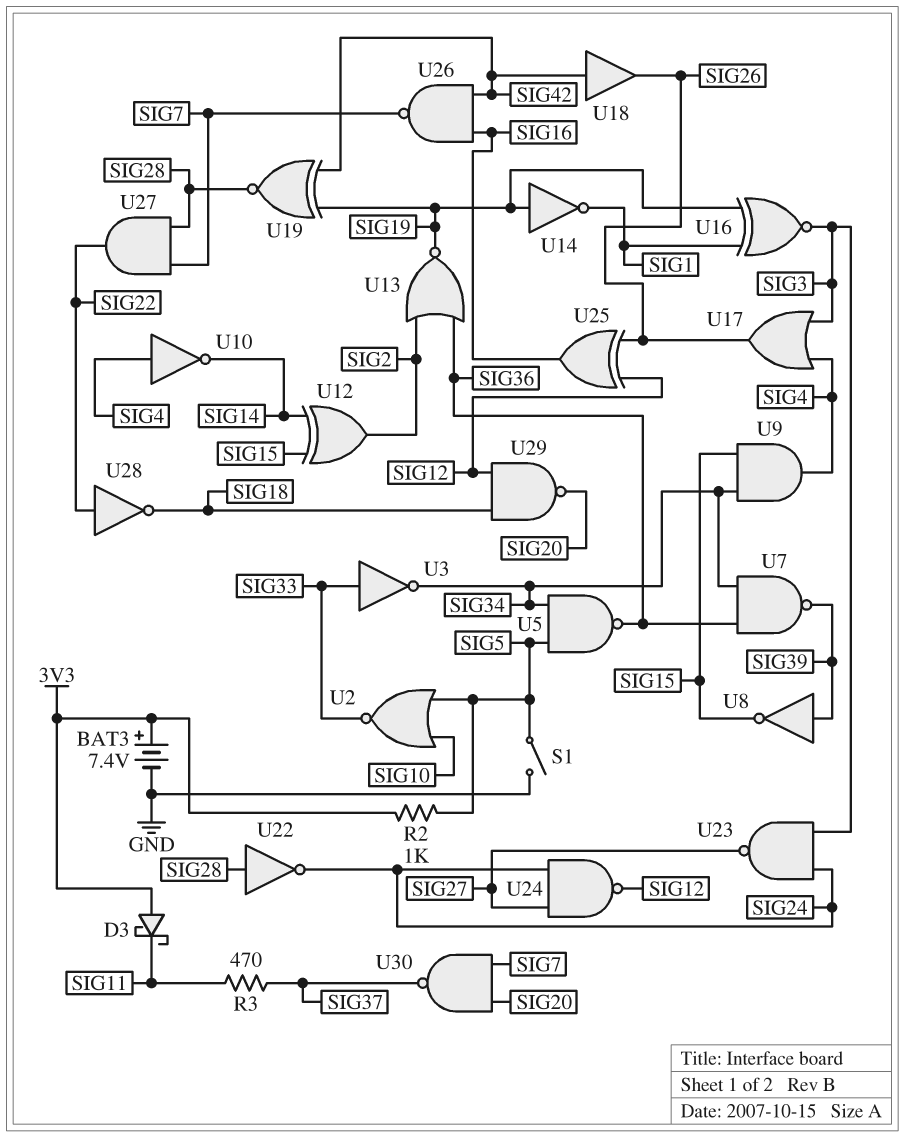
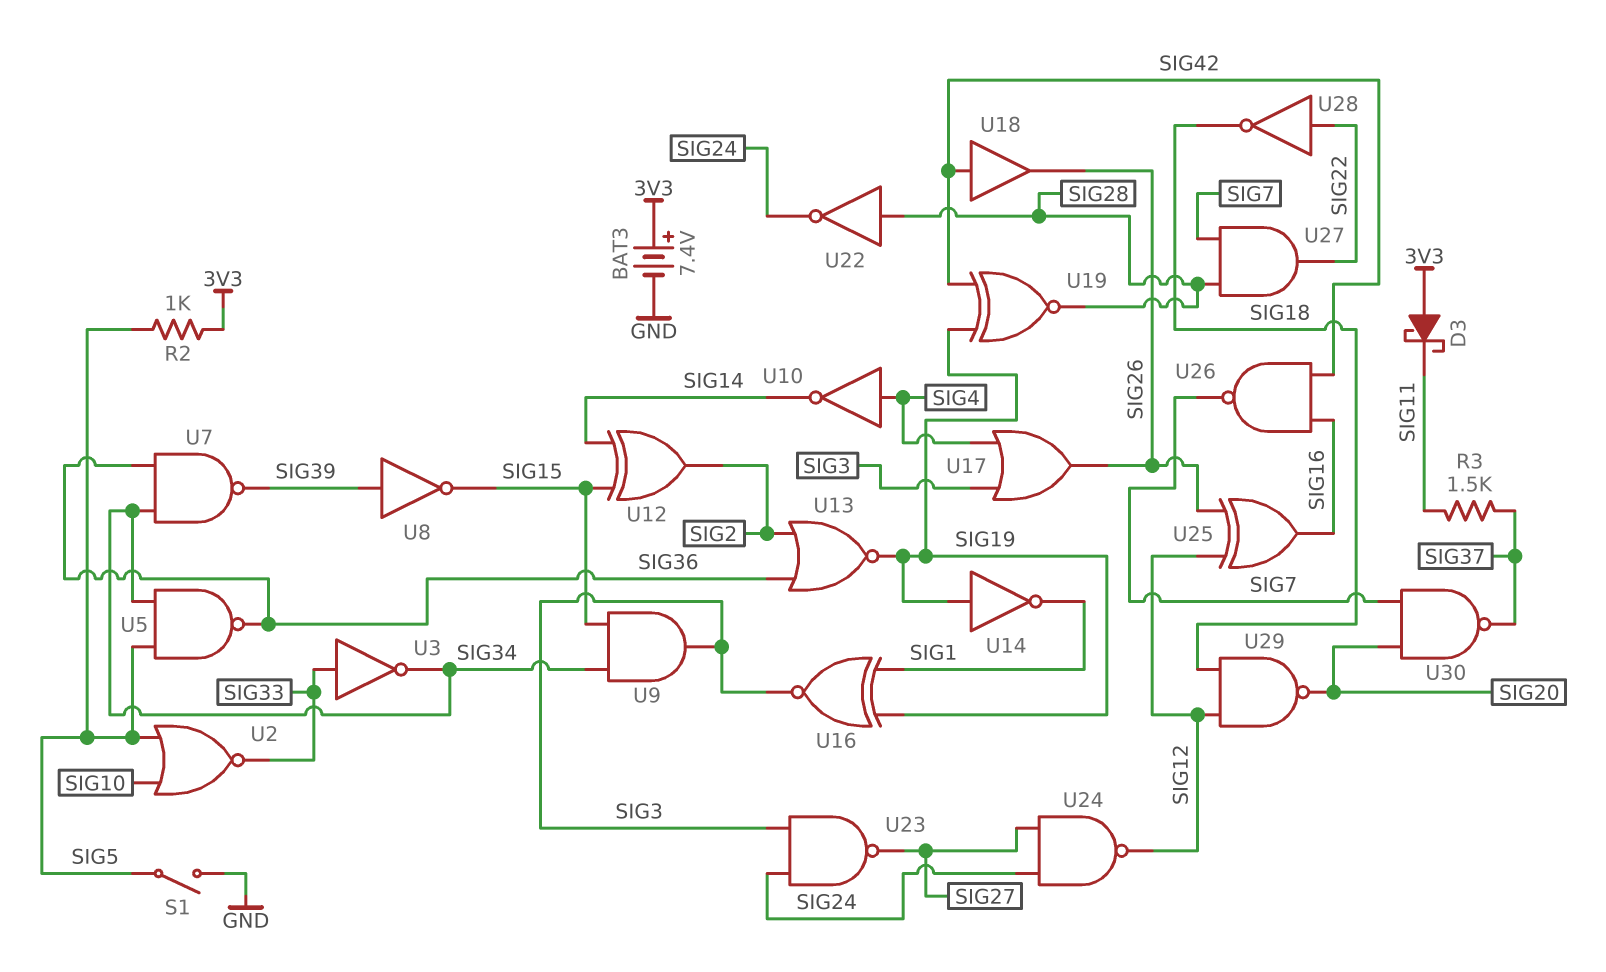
R3: 470 (SIG11, SIG37) -> 1.5k (SIG11, SIG37)
U9: AND (in SIG15, in SIG34, out SIG4) -> AND (in SIG15, in SIG34, out SIG3)

